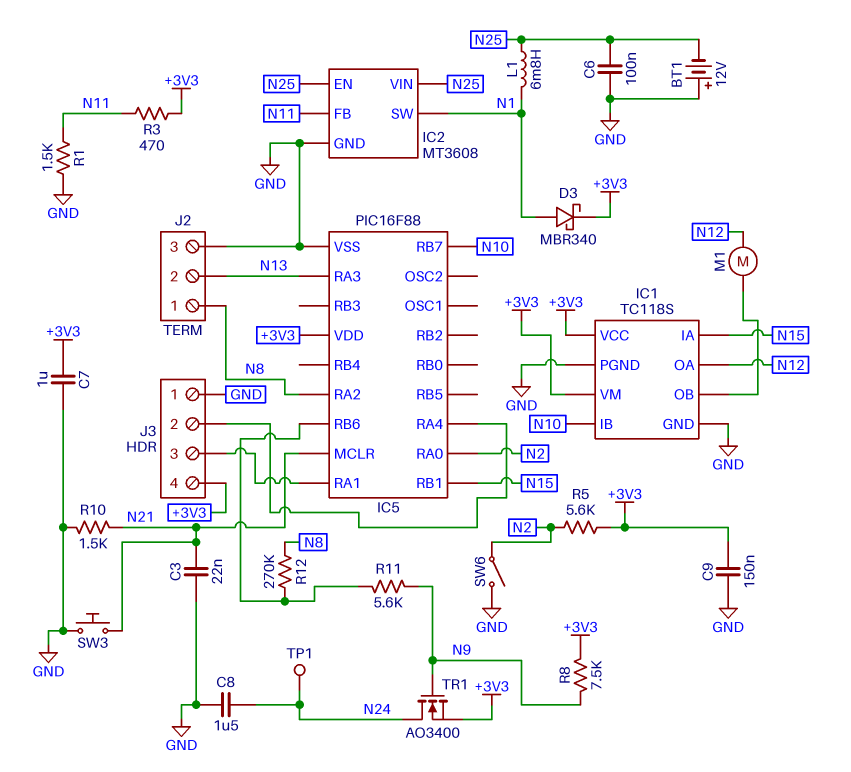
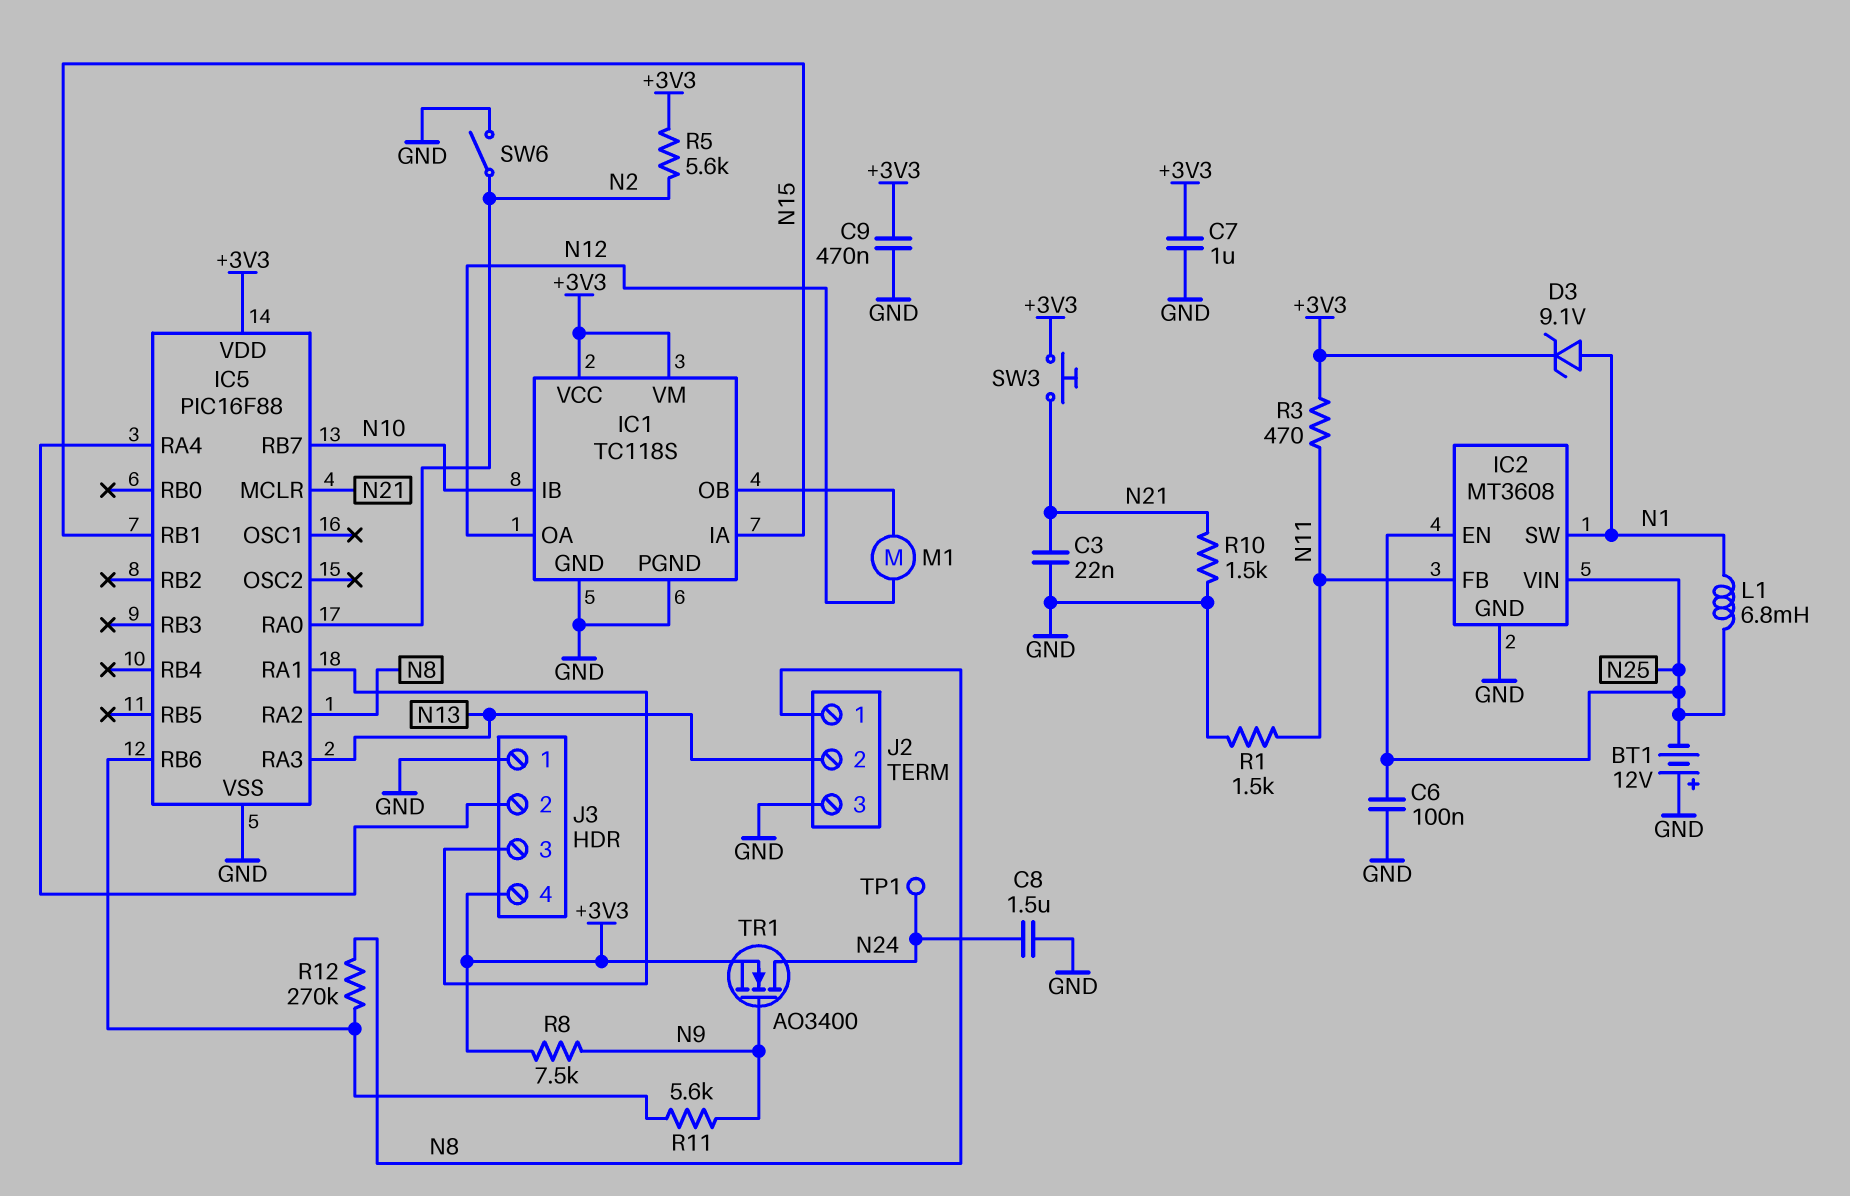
C9: 150nF (+3V3, GND) -> 470nF (+3V3, GND)
D3: schottky MBR340 (A N1, K +3V3) -> zener 9.1V (A N1, K +3V3)
SW3: button (GND, N21) -> button (+3V3, N21)

